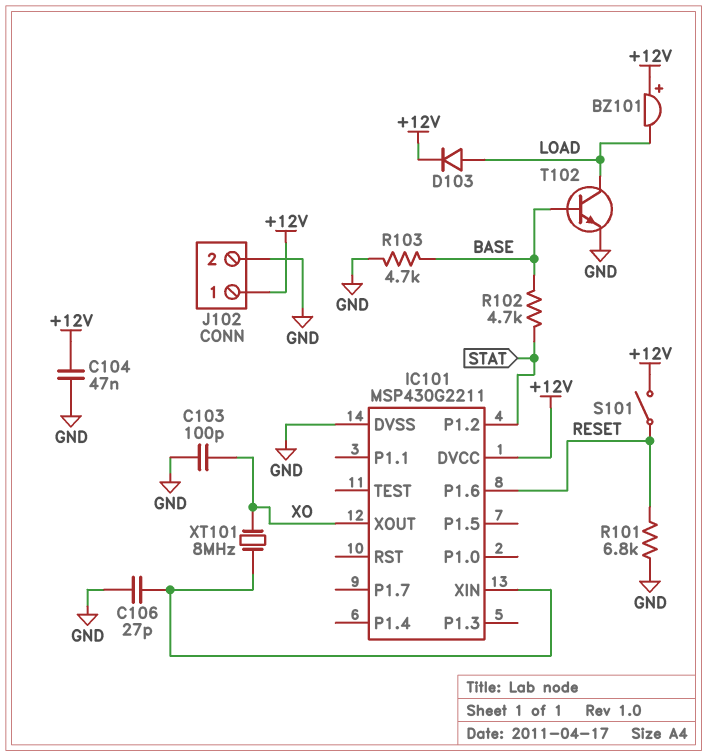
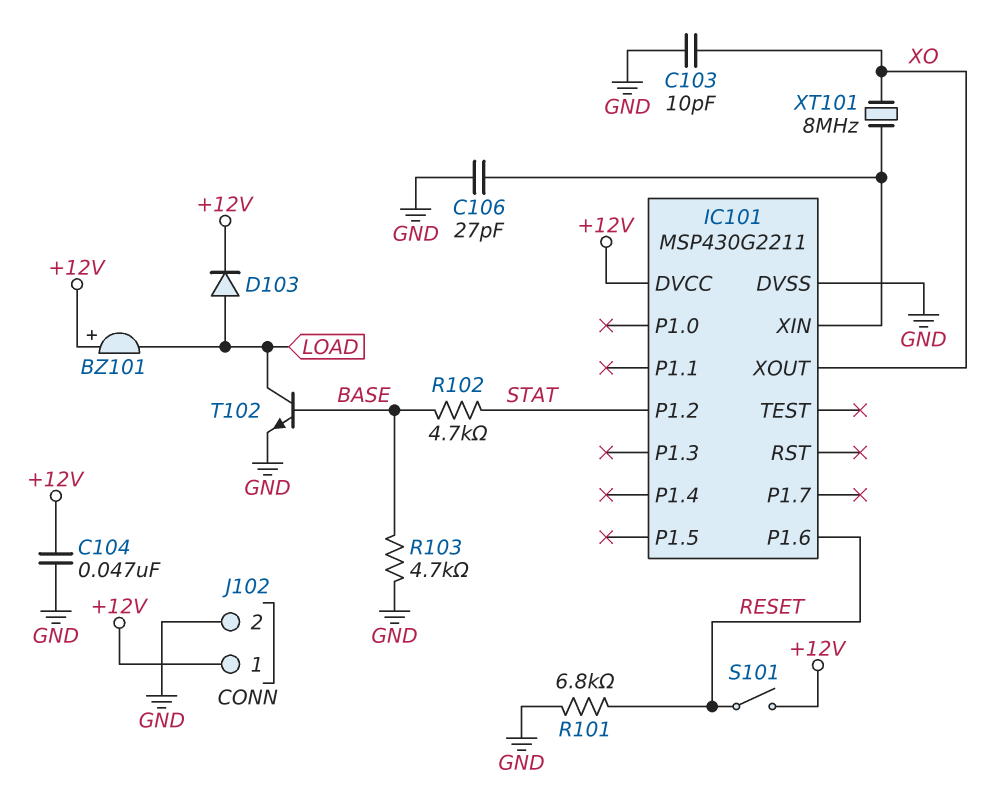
C103: 100pF (GND, XO) -> 10pF (GND, XO)

